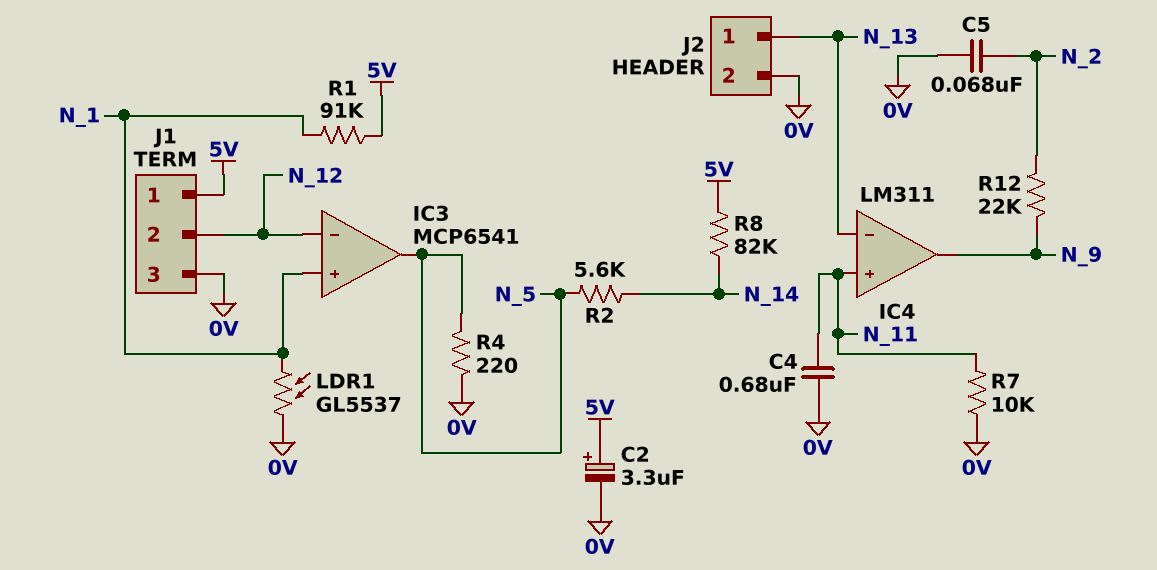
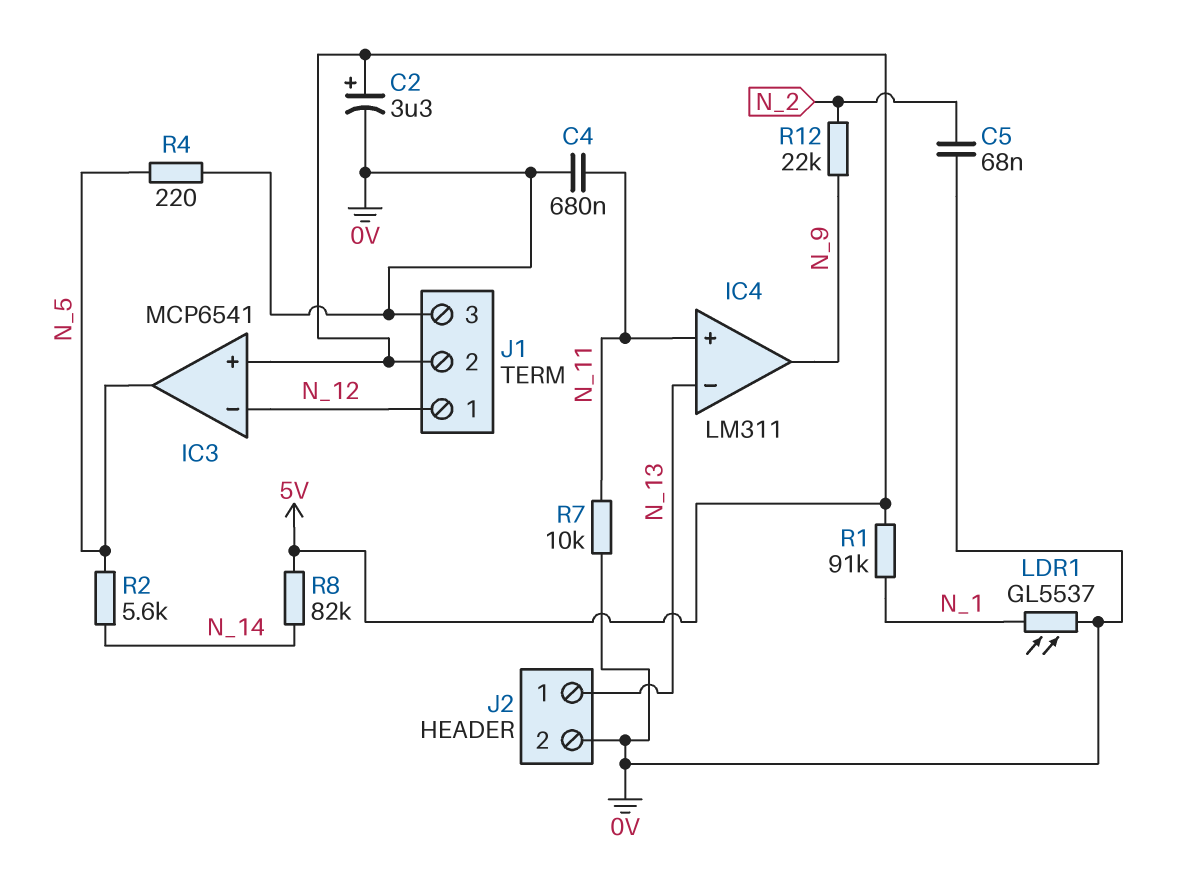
IC3 pin in+: N_1 -> 5V
J1 pin 1: 5V -> N_12
J1 pin 2: N_12 -> 5V

